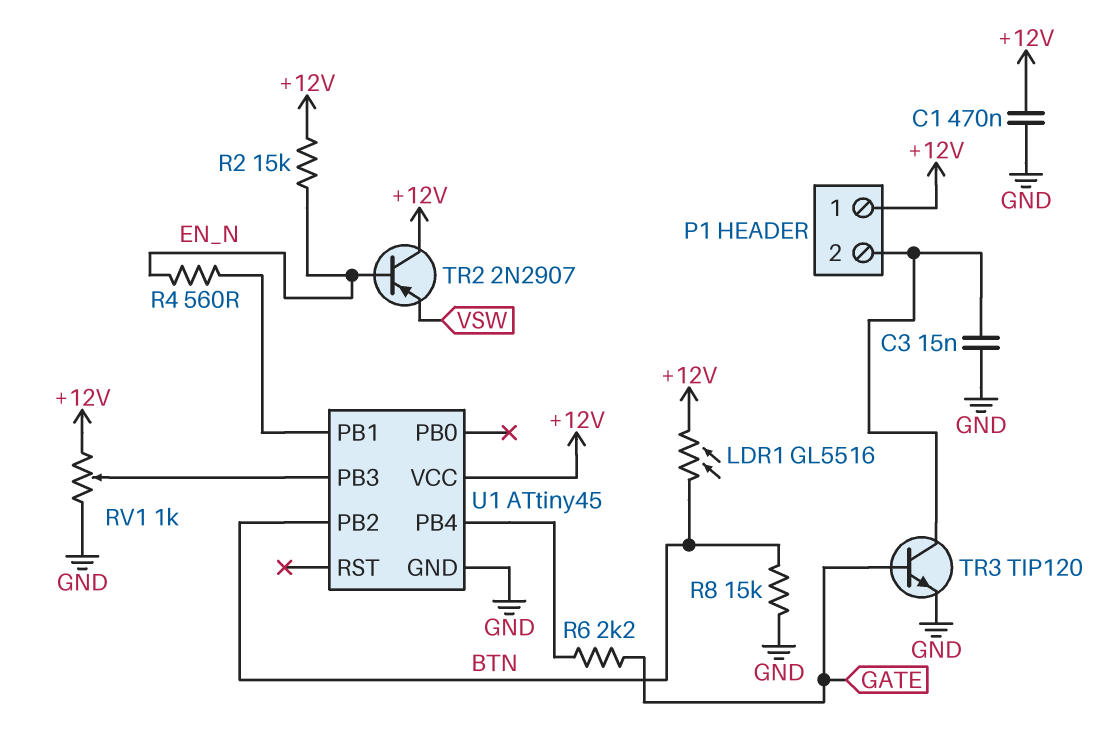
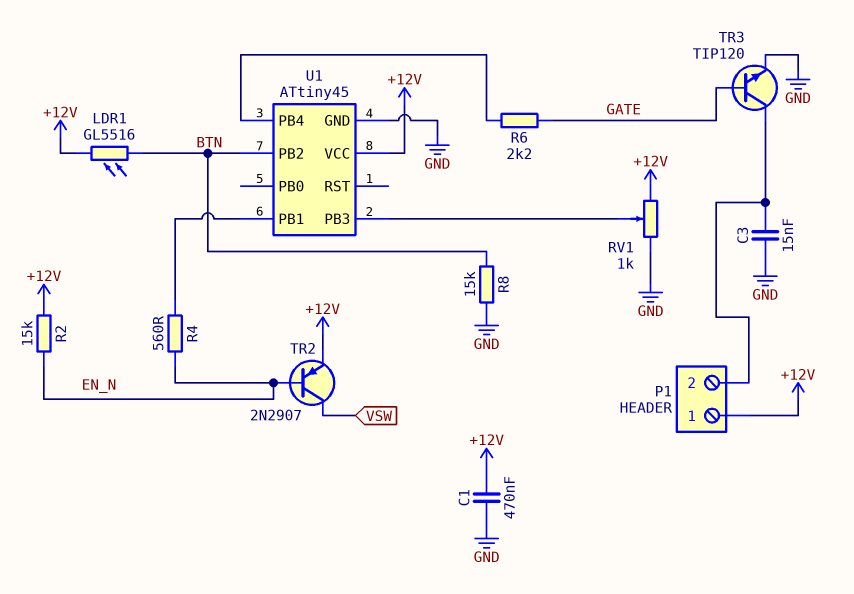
TR2: PNP 2N2907 (B EN_N, C +12V, E VSW) -> PNP 2N2907 (B EN_N, C VSW, E +12V)

